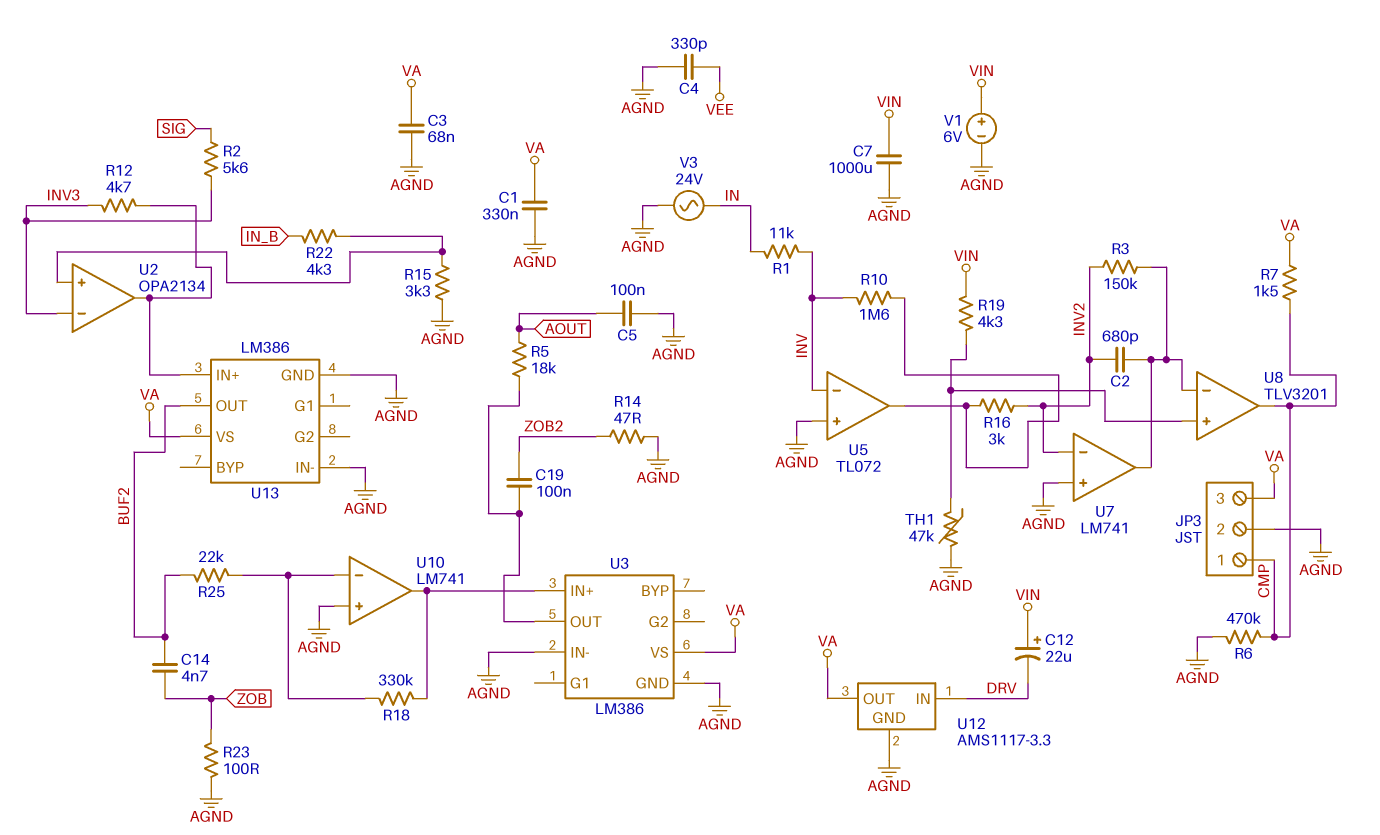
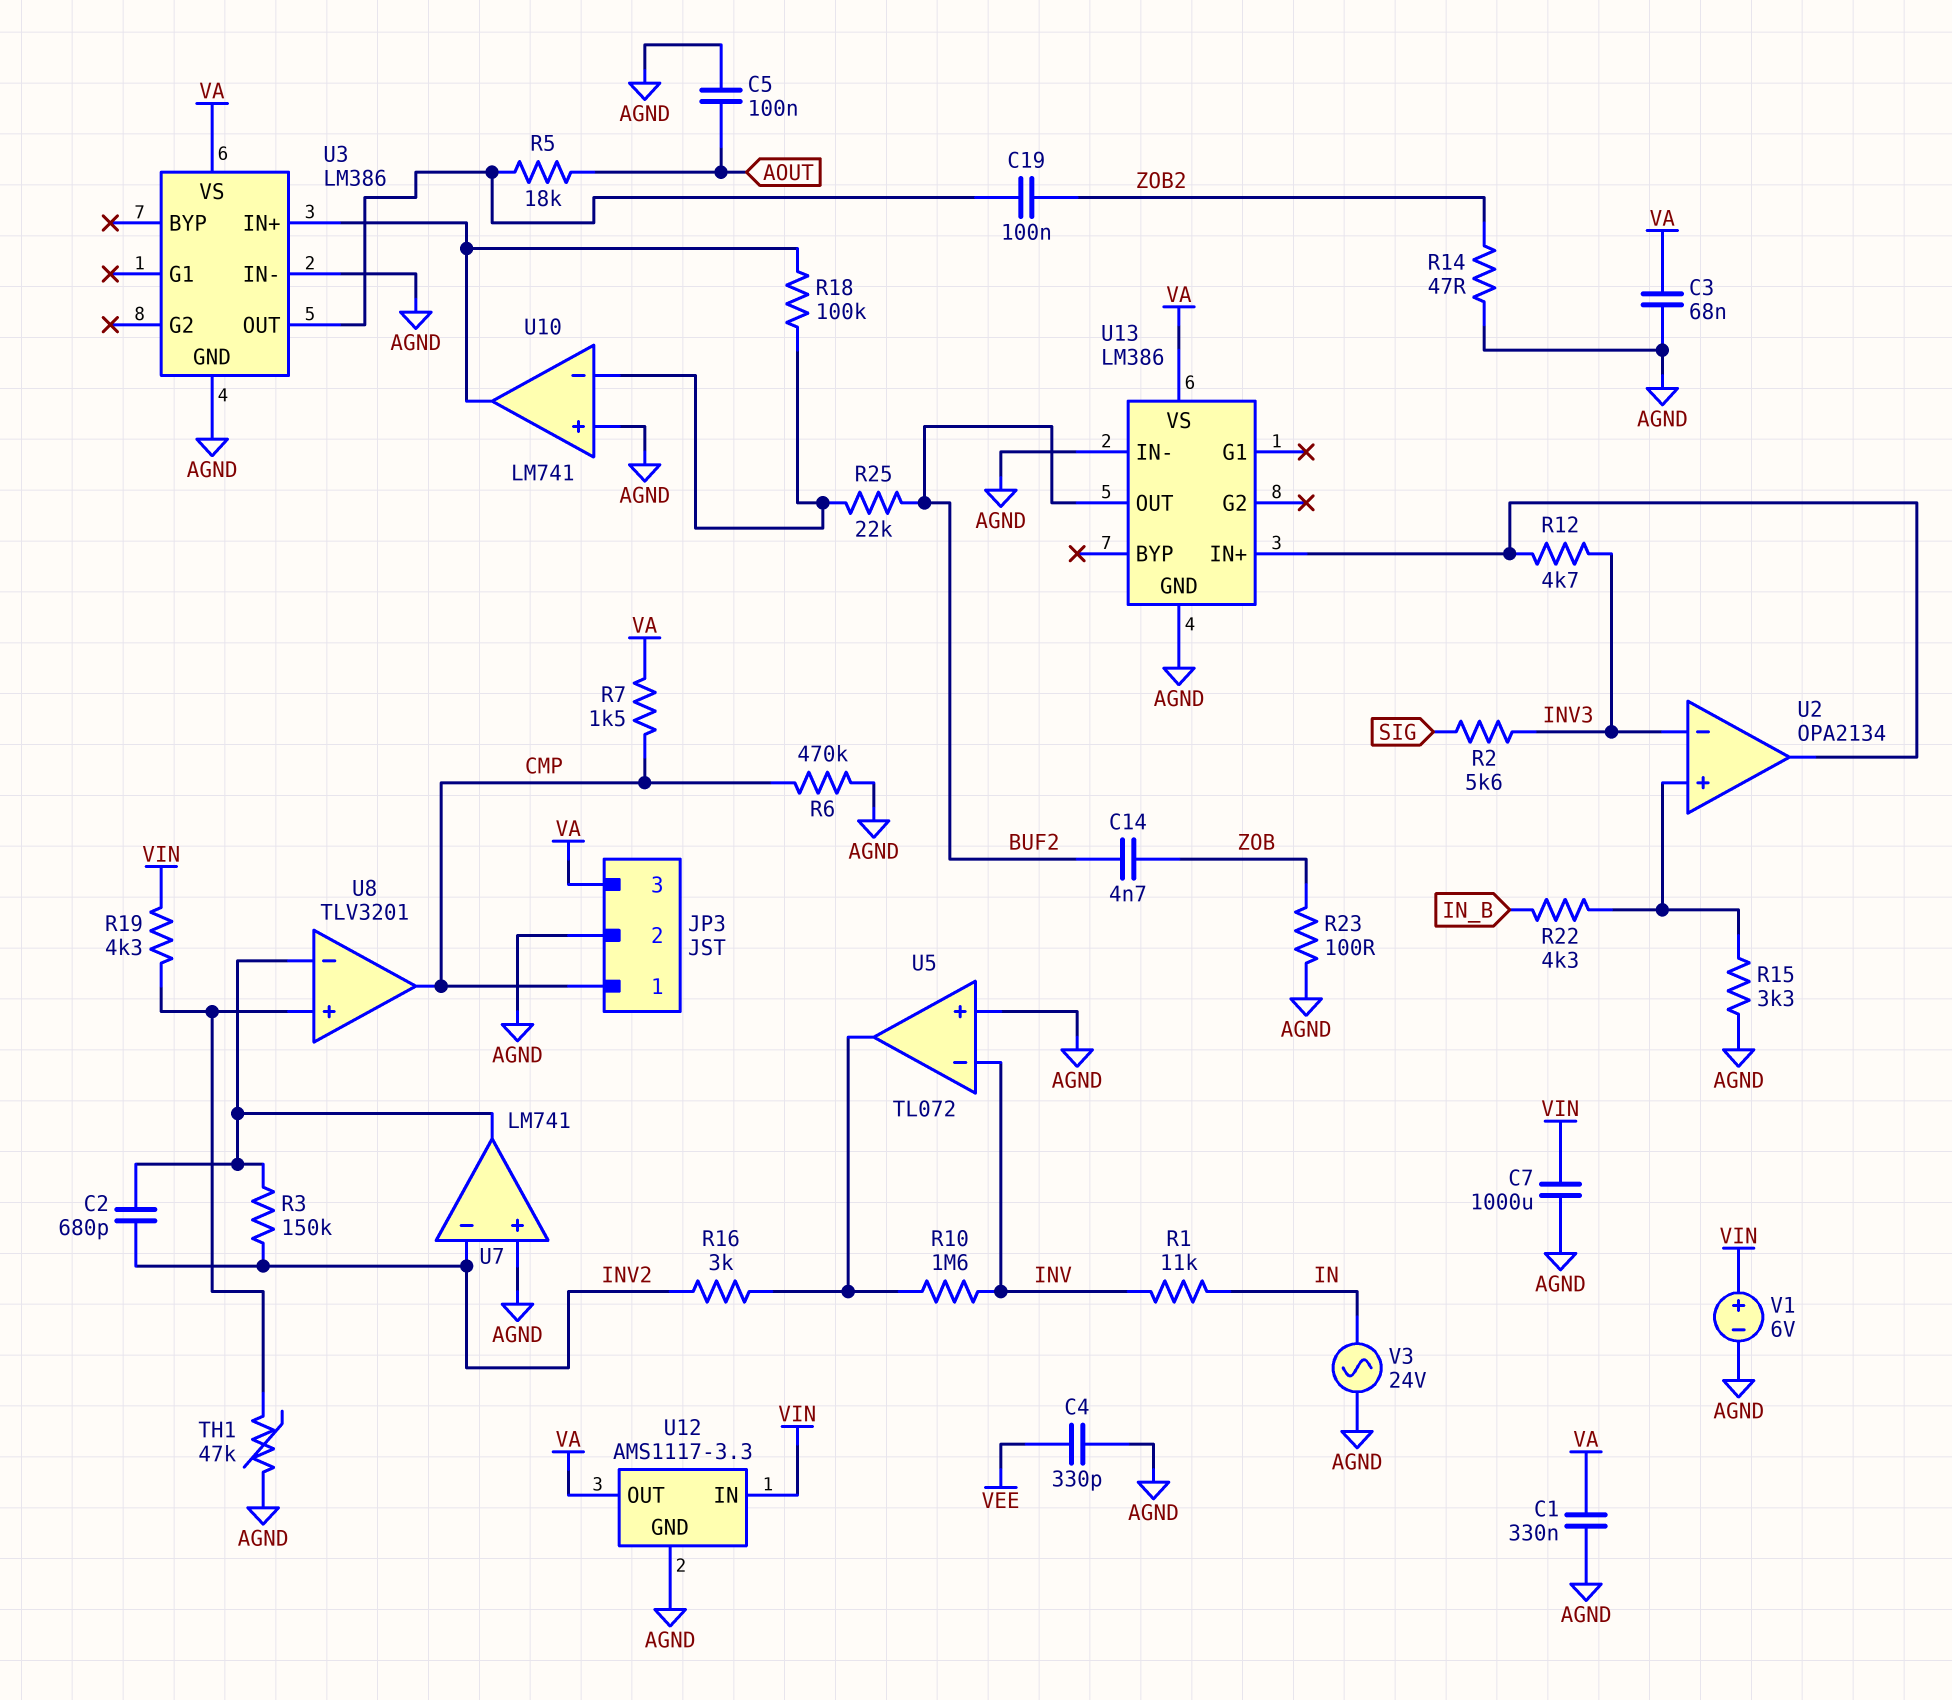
C12: 22uF (plus VIN, minus DRV) -> none
R18: 330k (U3/IN+, U10/in-) -> 100k (U3/IN+, U10/in-)
U12 pin IN: DRV -> VIN

